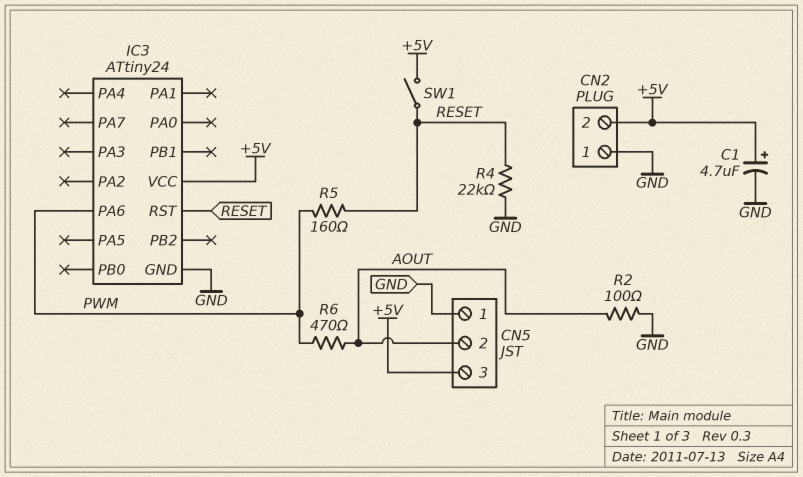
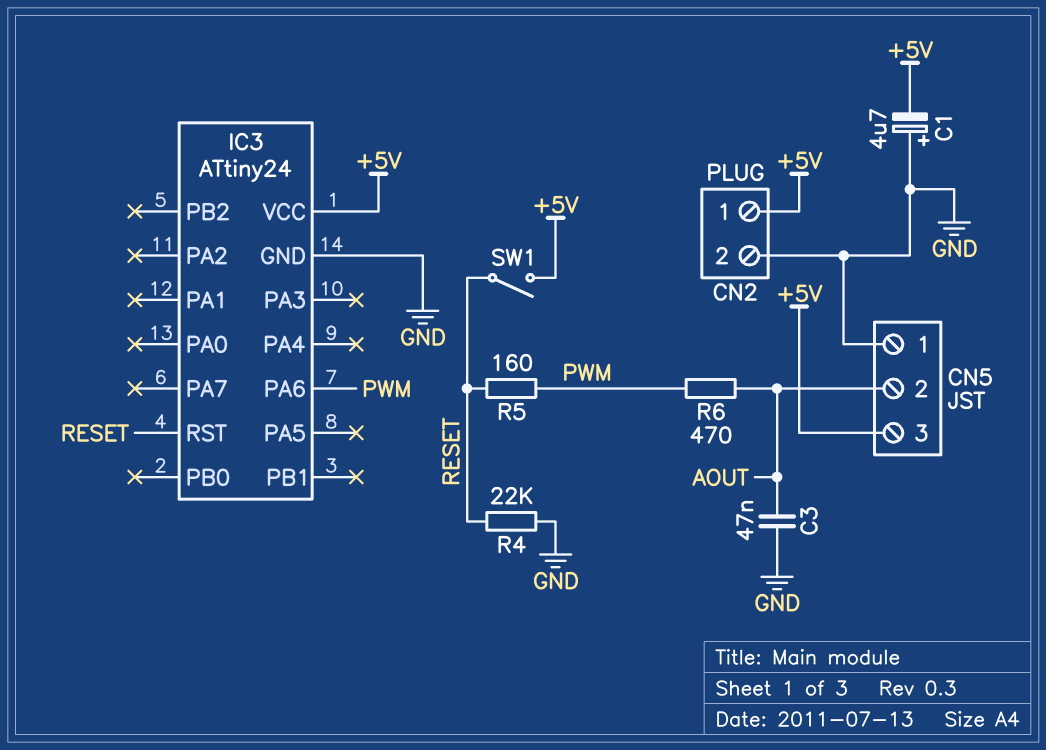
C1: 4.7uF (plus +5V, minus GND) -> 4.7uF (plus GND, minus +5V)
C3: none -> 47nF (AOUT, GND)
CN2 pin 1: GND -> +5V
CN2 pin 2: +5V -> GND
R2: 100 (AOUT, GND) -> none

